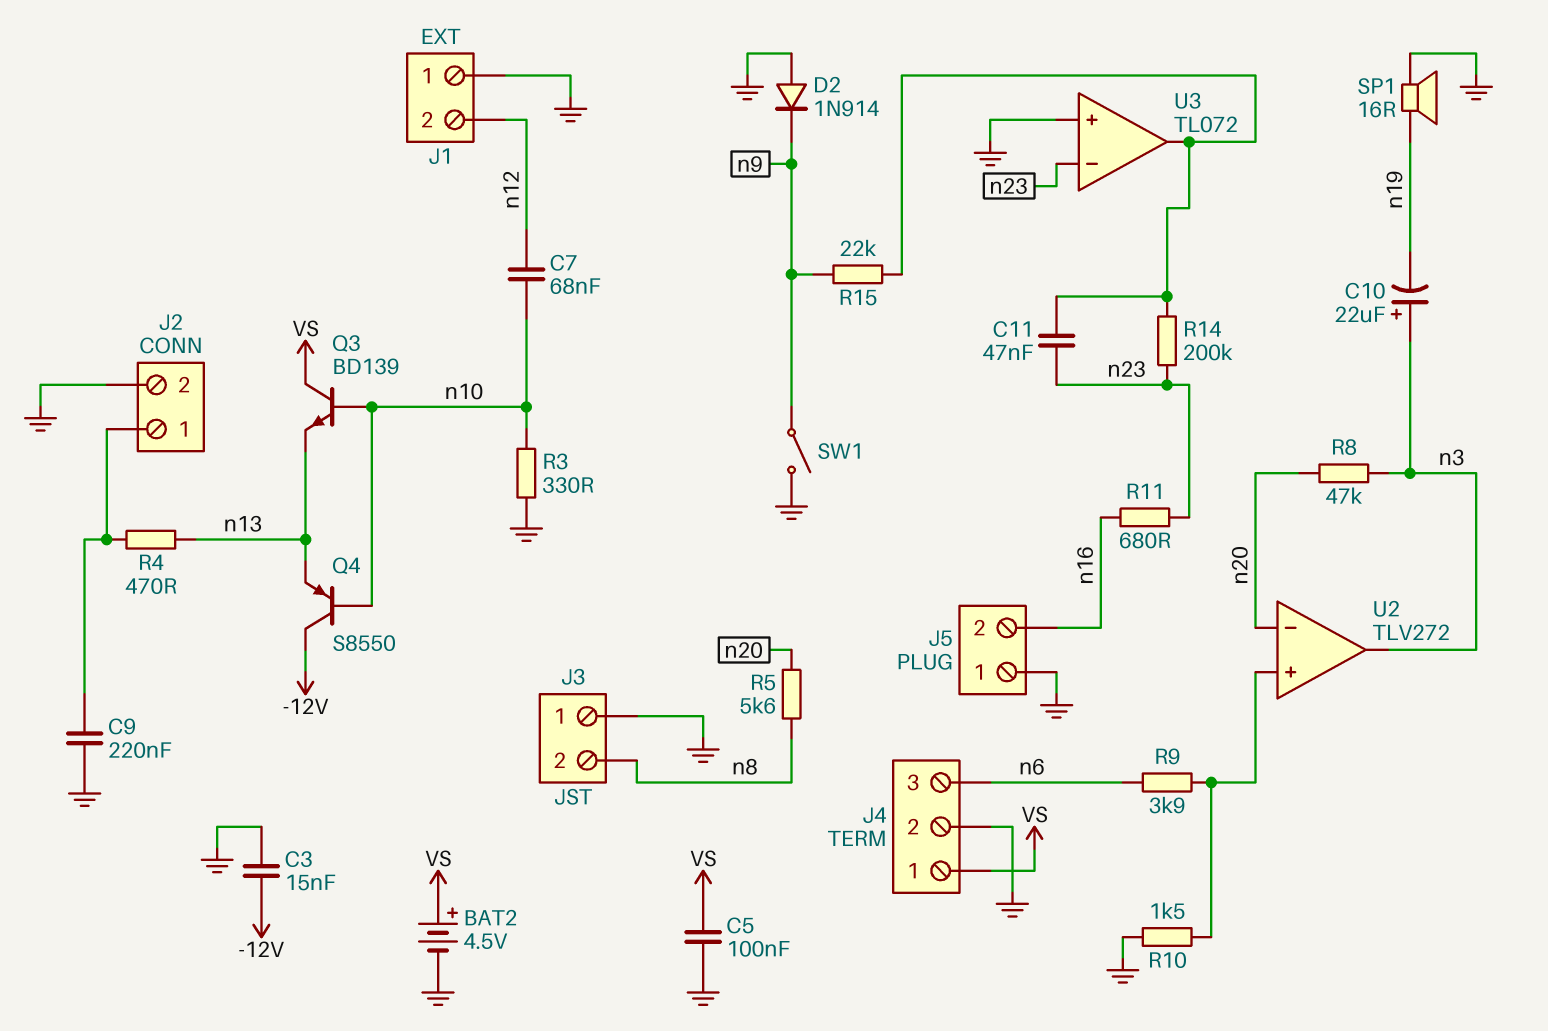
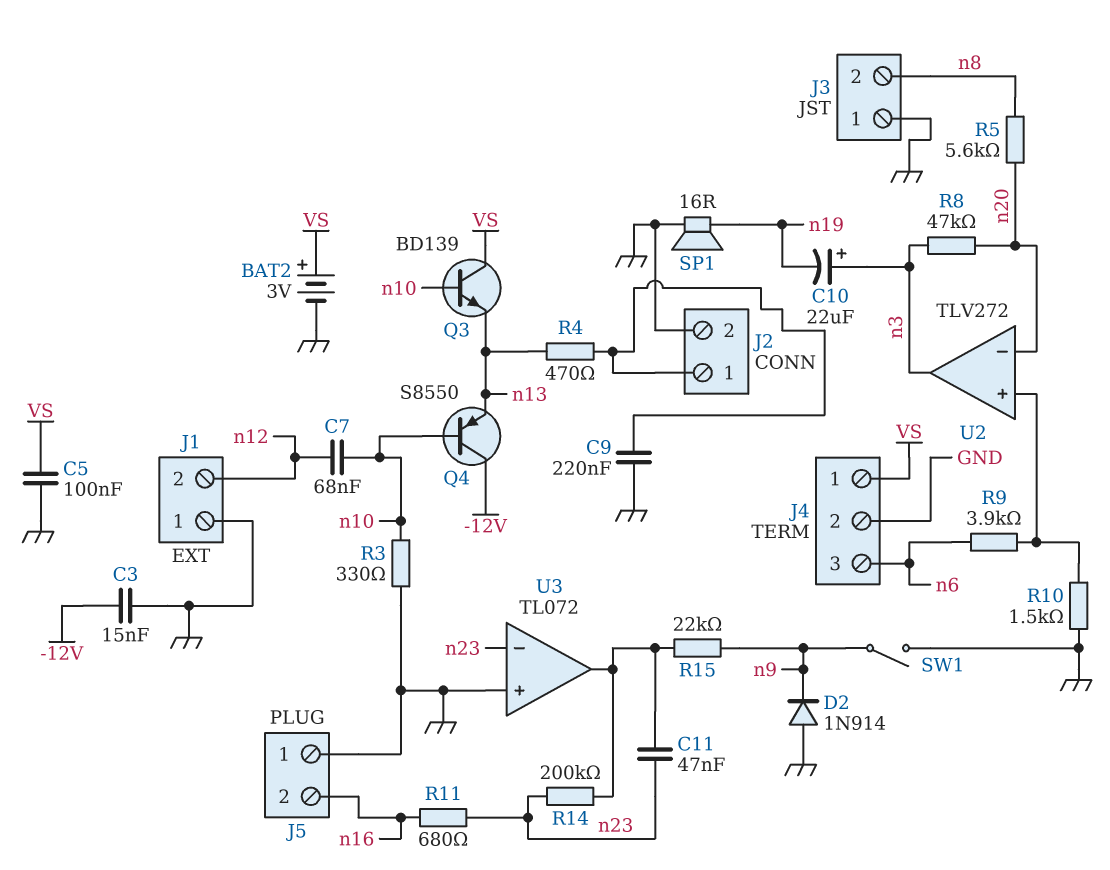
BAT2: 4.5V (plus VS, minus GND) -> 3V (plus VS, minus GND)

